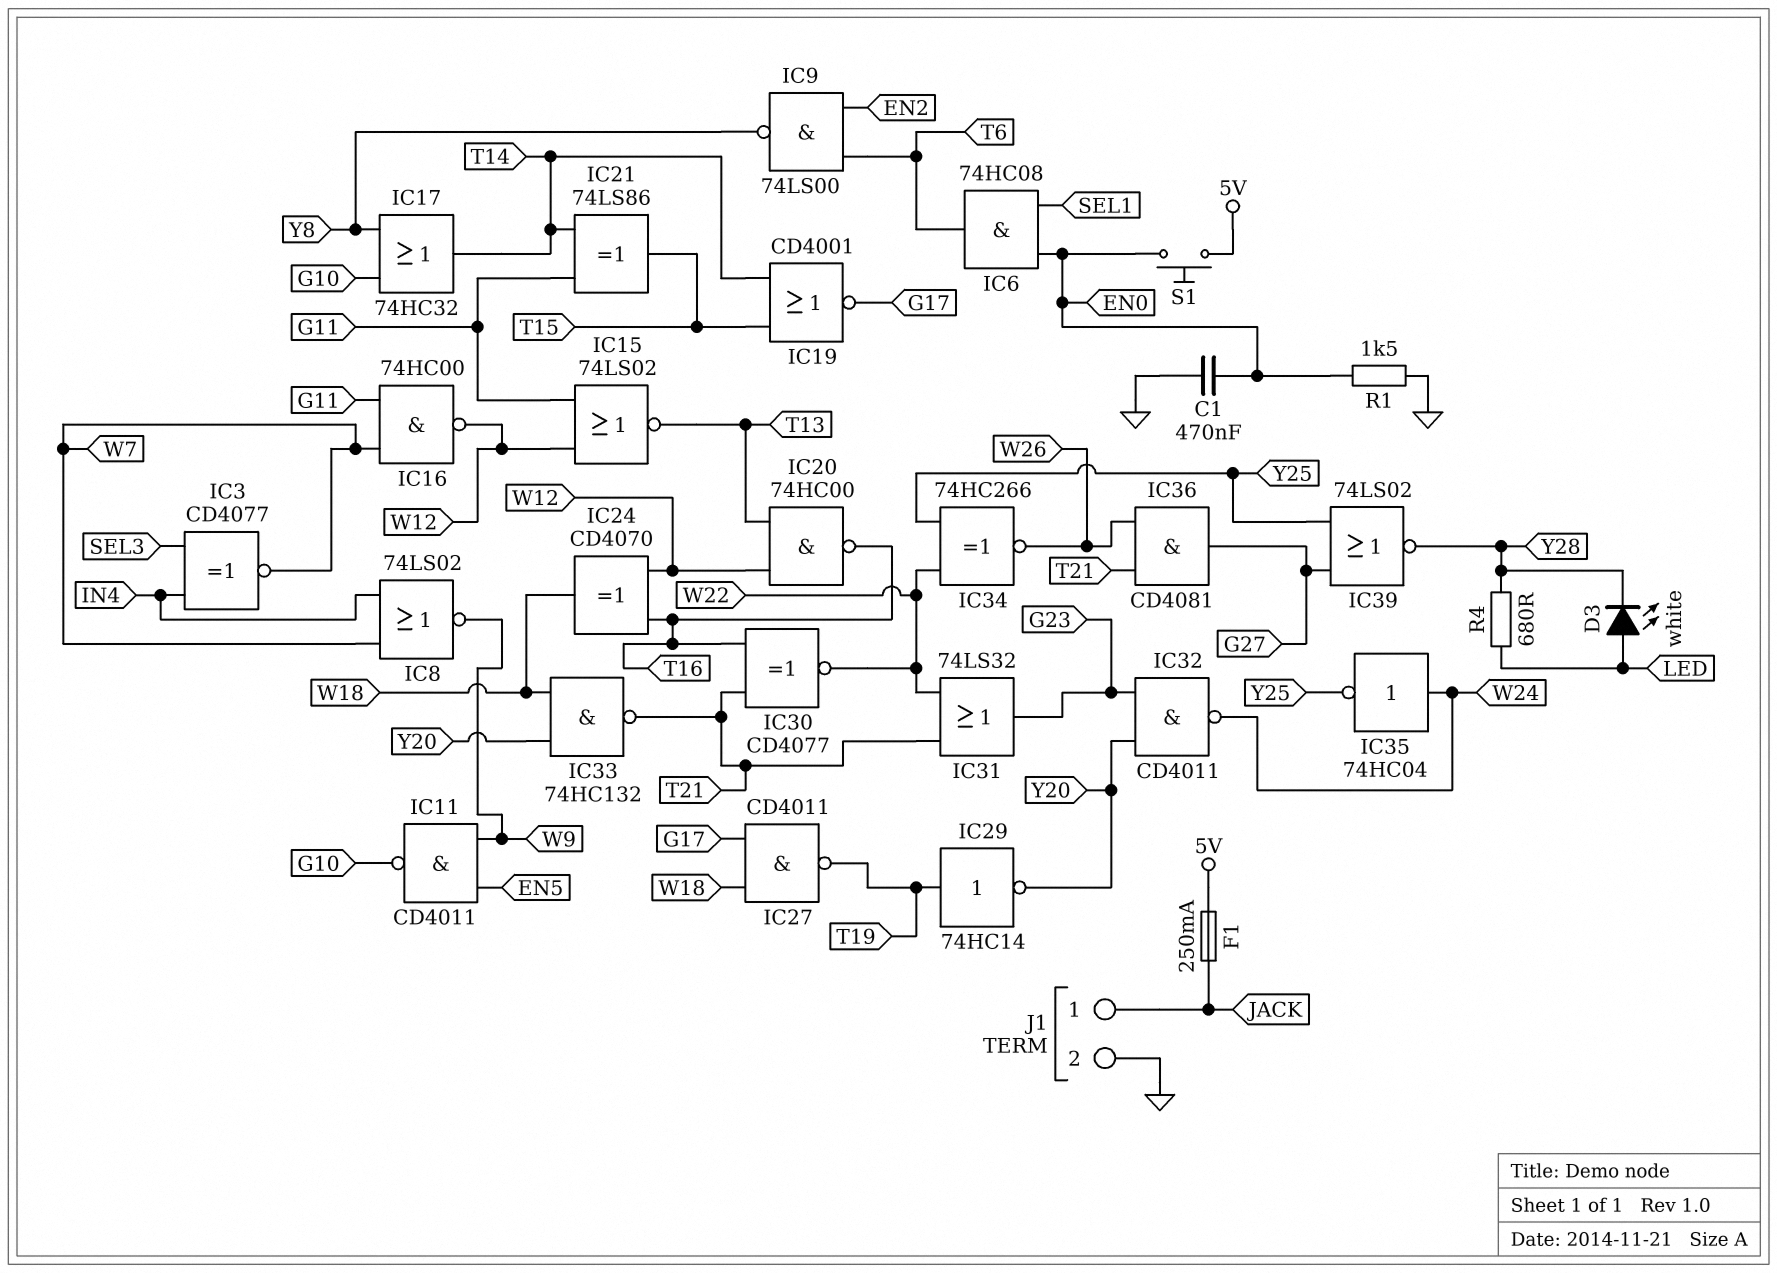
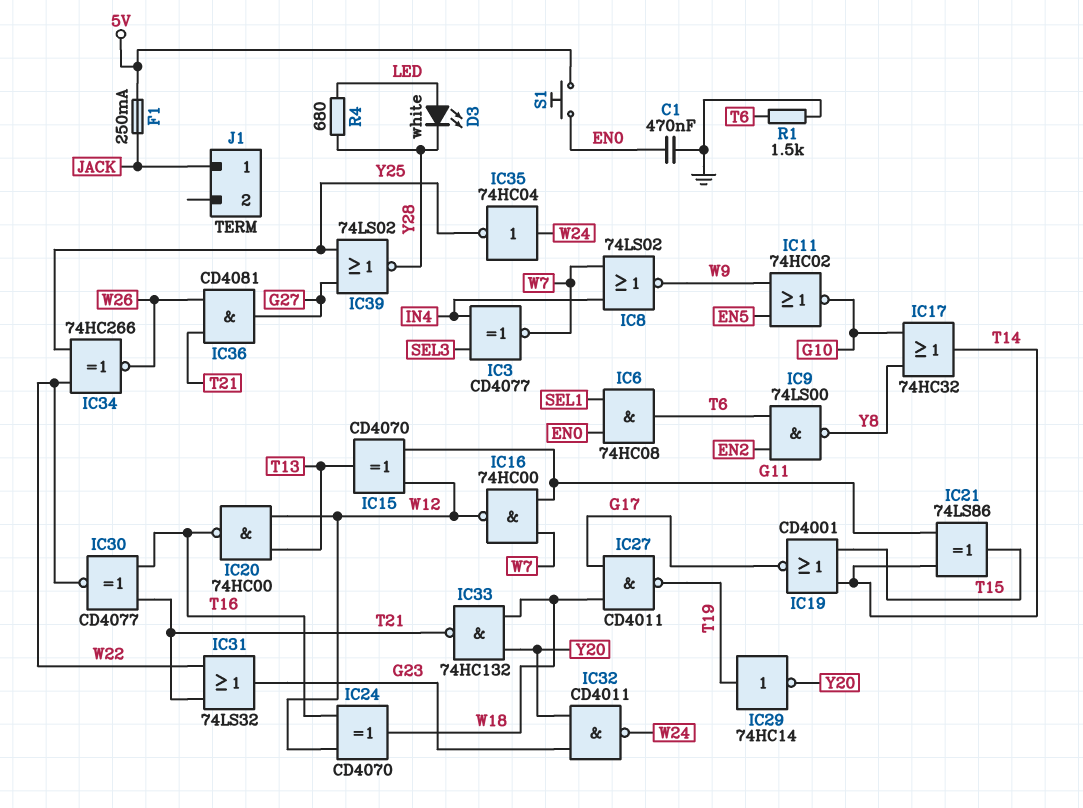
IC11: NAND CD4011 (in EN5, in W9, out G10) -> NOR 74HC02 (in EN5, in W9, out G10)
IC15: NOR 74LS02 (in G11, in W12, out T13) -> XOR CD4070 (in G11, in W12, out T13)
J1 pin 2: GND -> none
R1: 1.5k (EN0, GND) -> 1.5k (GND, T6)

